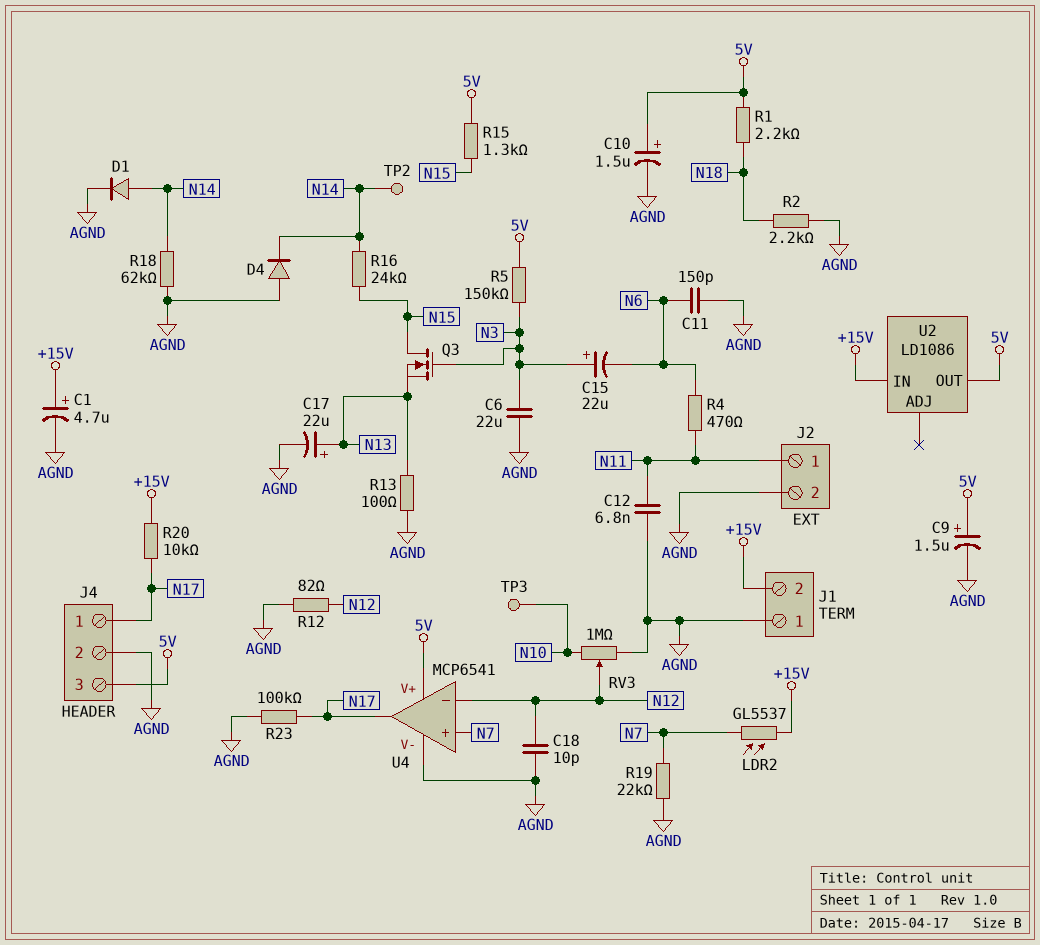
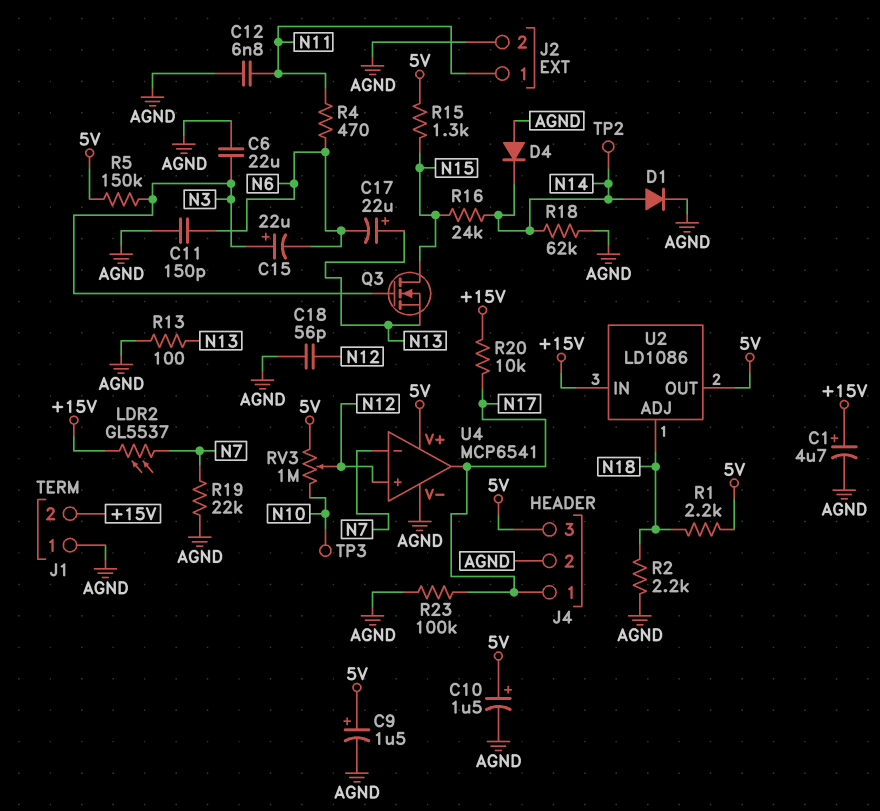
C17: 22uF (plus N13, minus AGND) -> 22uF (plus N13, minus N6)
C18: 10pF (AGND, N12) -> 56pF (AGND, N12)
R12: 82 (AGND, N12) -> none
RV3: 1M (AGND, N10, wiper N12) -> 1M (5V, N10, wiper N12)
U2 pin ADJ: none -> N18
U4 pin in+: N7 -> N12
U4 pin in-: N12 -> N7

